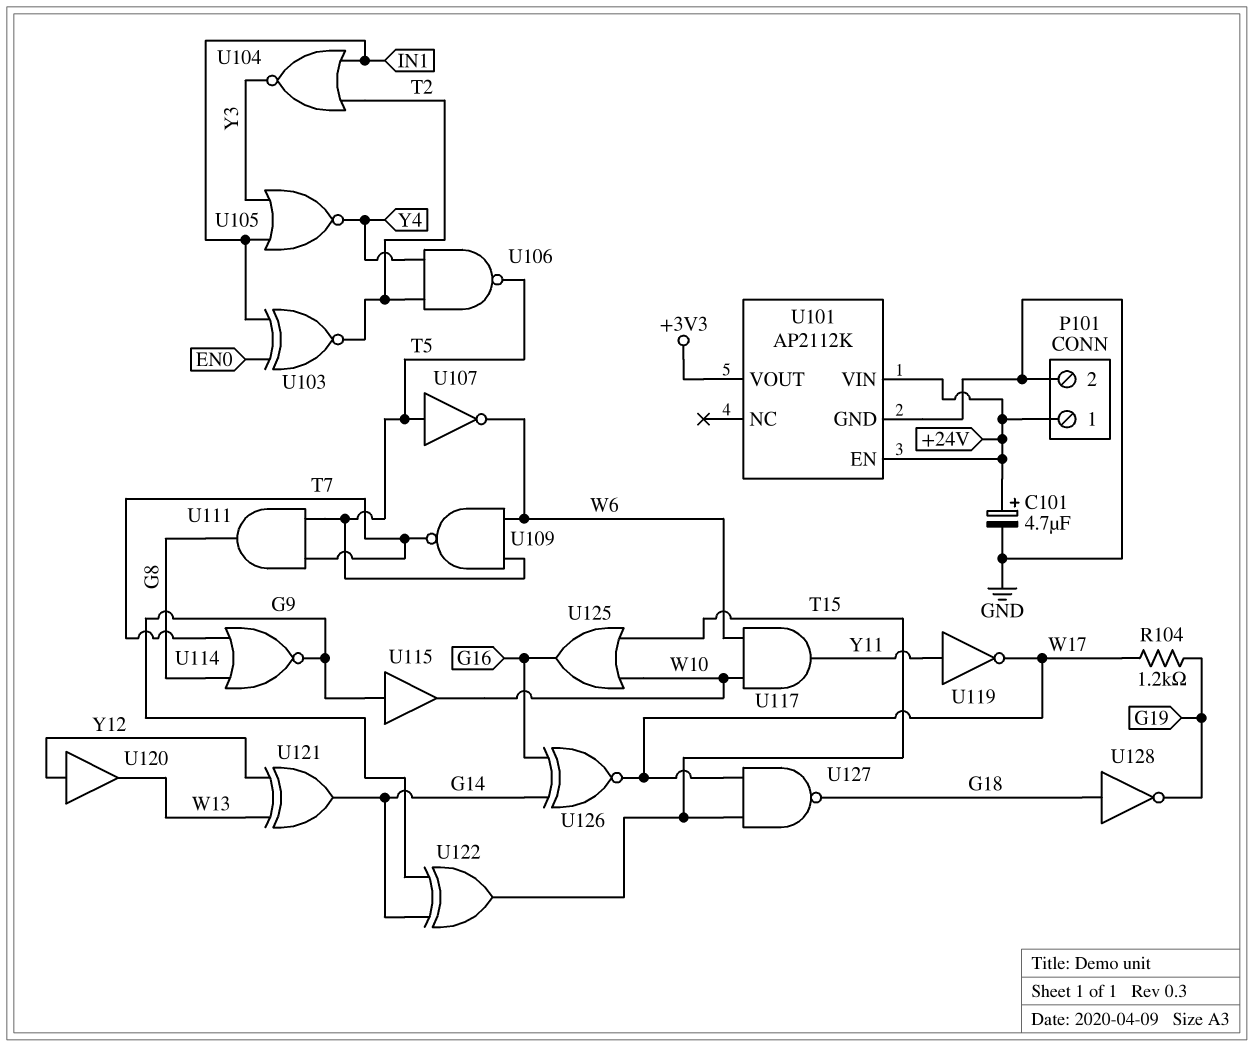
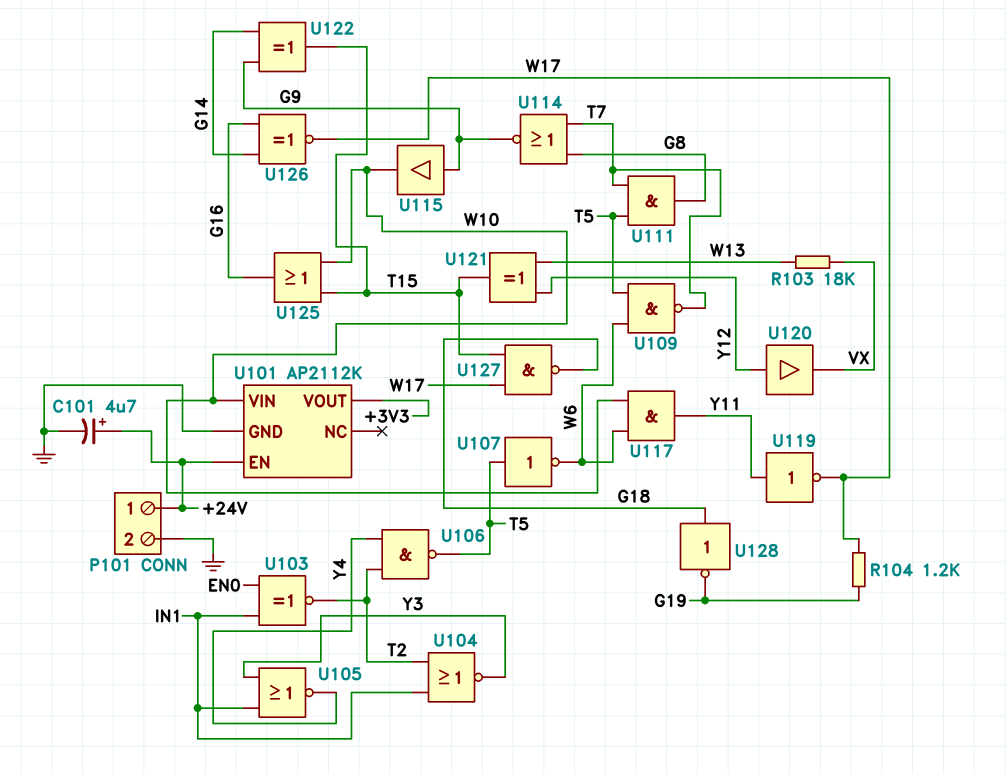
R103: none -> 18k (VX, W13)
U101 pin VIN: +24V -> W10
U120: buffer (in Y12, out W13) -> buffer (in Y12, out VX)
U121: XOR (in W13, in Y12, out G14) -> XOR (in W13, in Y12, out T15)

